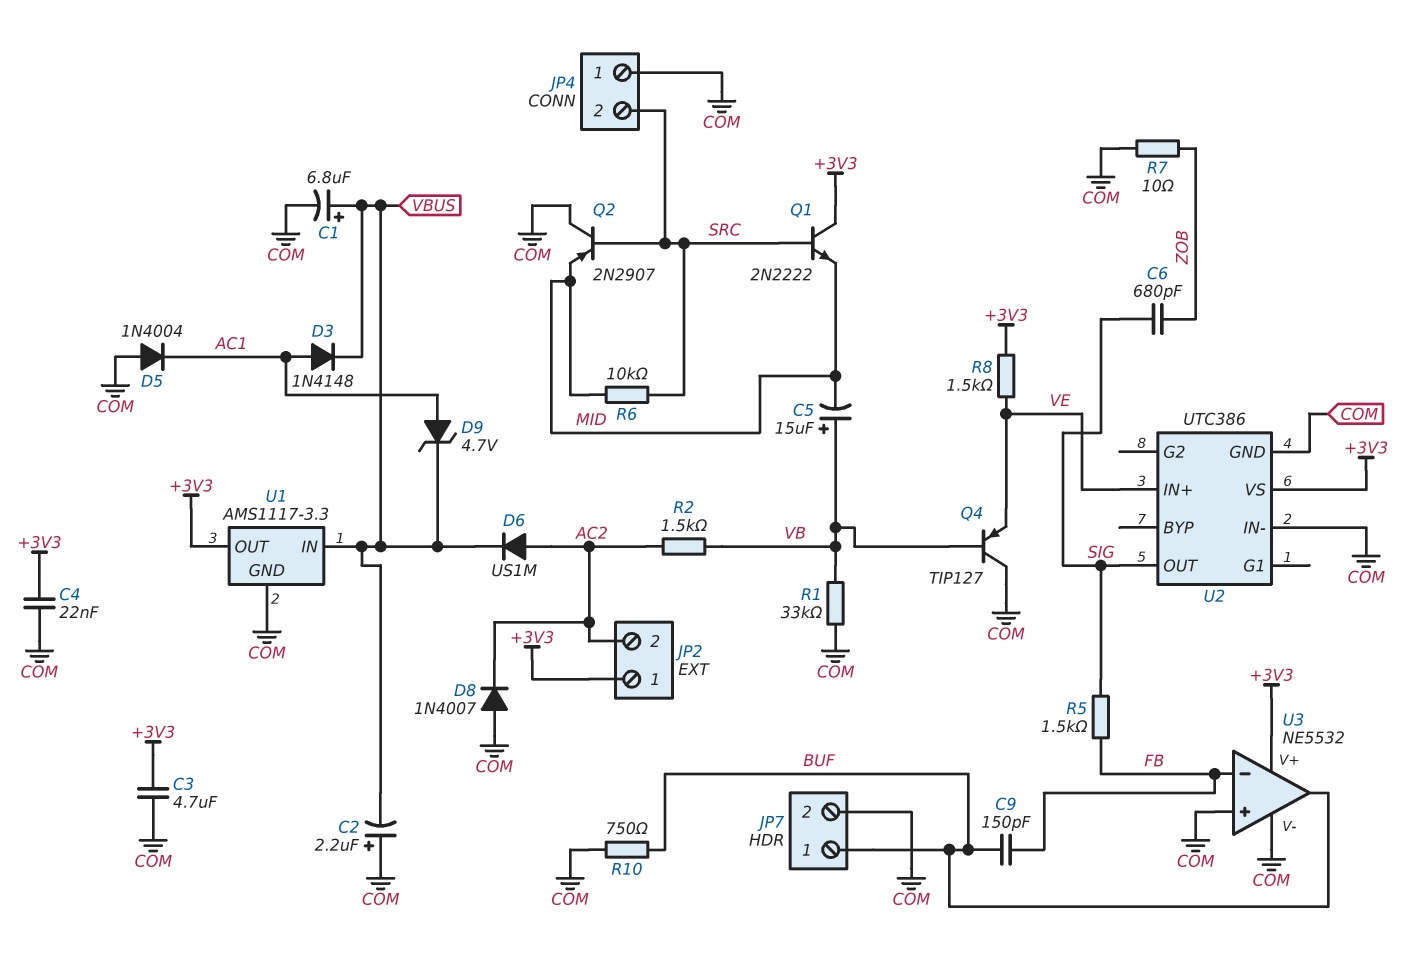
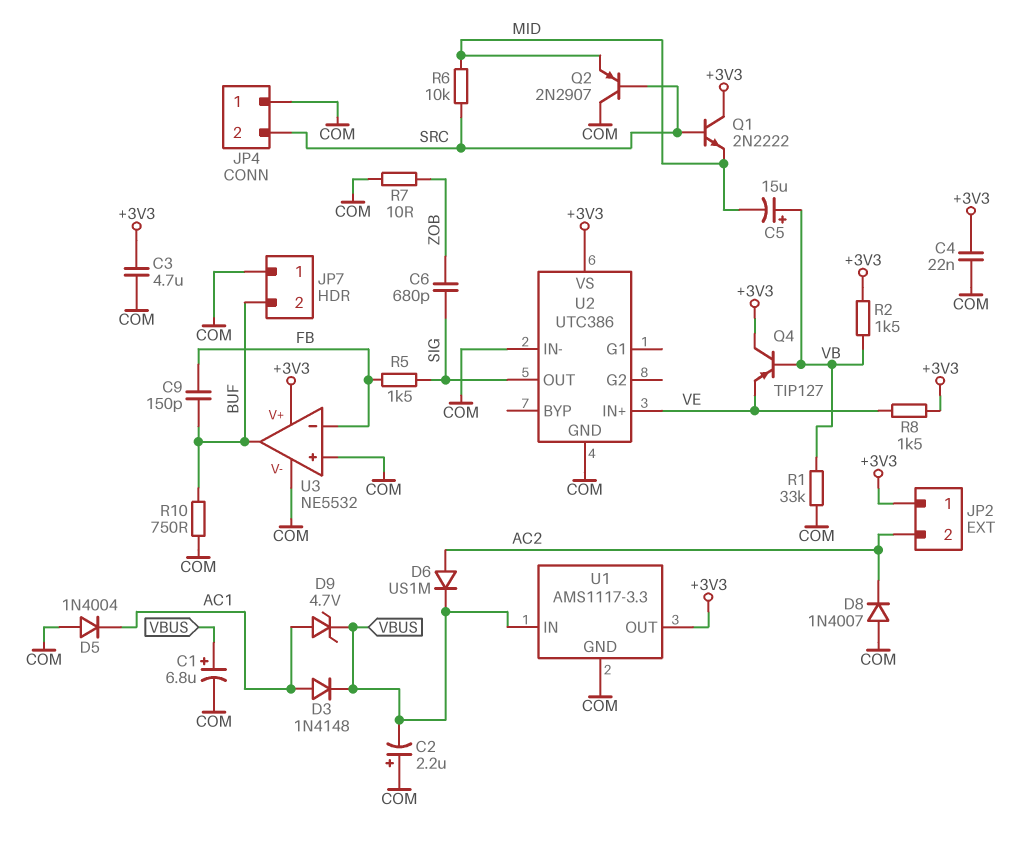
JP7 pin 1: BUF -> COM
JP7 pin 2: COM -> BUF
Q4: PNP TIP127 (B VB, C COM, E VE) -> PNP TIP127 (B VB, C +3V3, E VE)
R2: 1.5k (AC2, VB) -> 1.5k (+3V3, VB)

